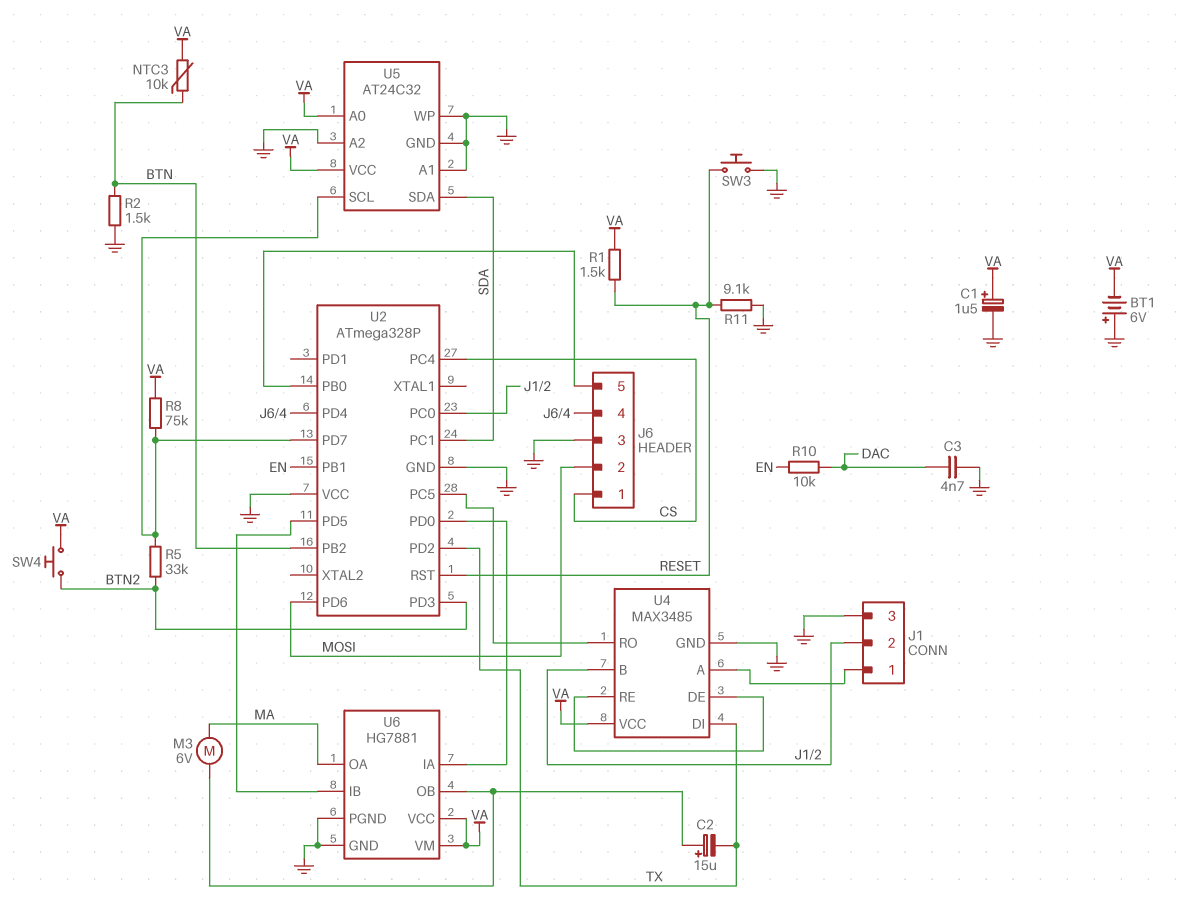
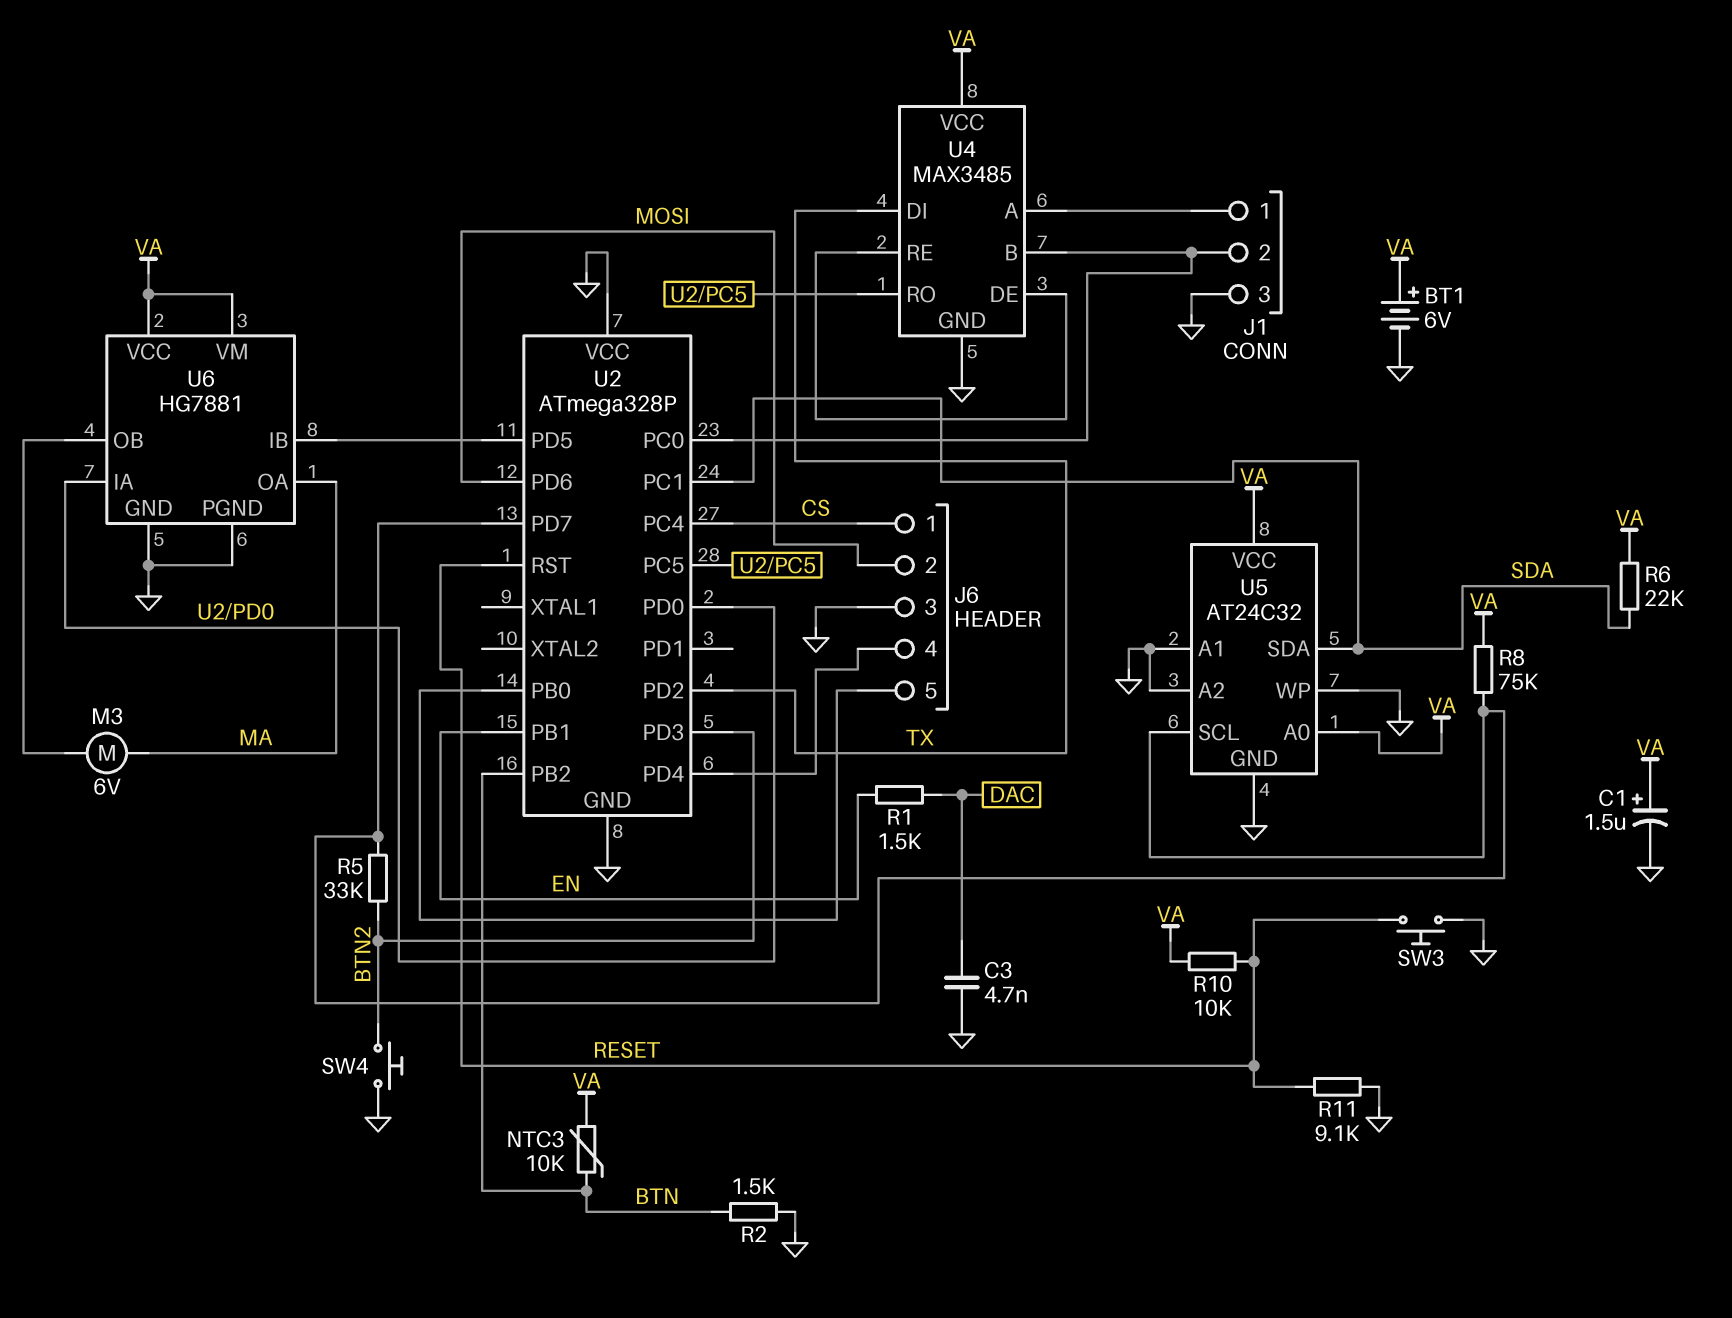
BT1: 6V (plus GND, minus VA) -> 6V (plus VA, minus GND)
C2: 15uF (plus U6/OB, minus TX) -> none
R1: 1.5k (RESET, VA) -> 1.5k (DAC, EN)
R6: none -> 22k (SDA, VA)
R10: 10k (DAC, EN) -> 10k (RESET, VA)
SW4: button (BTN2, VA) -> button (BTN2, GND)

